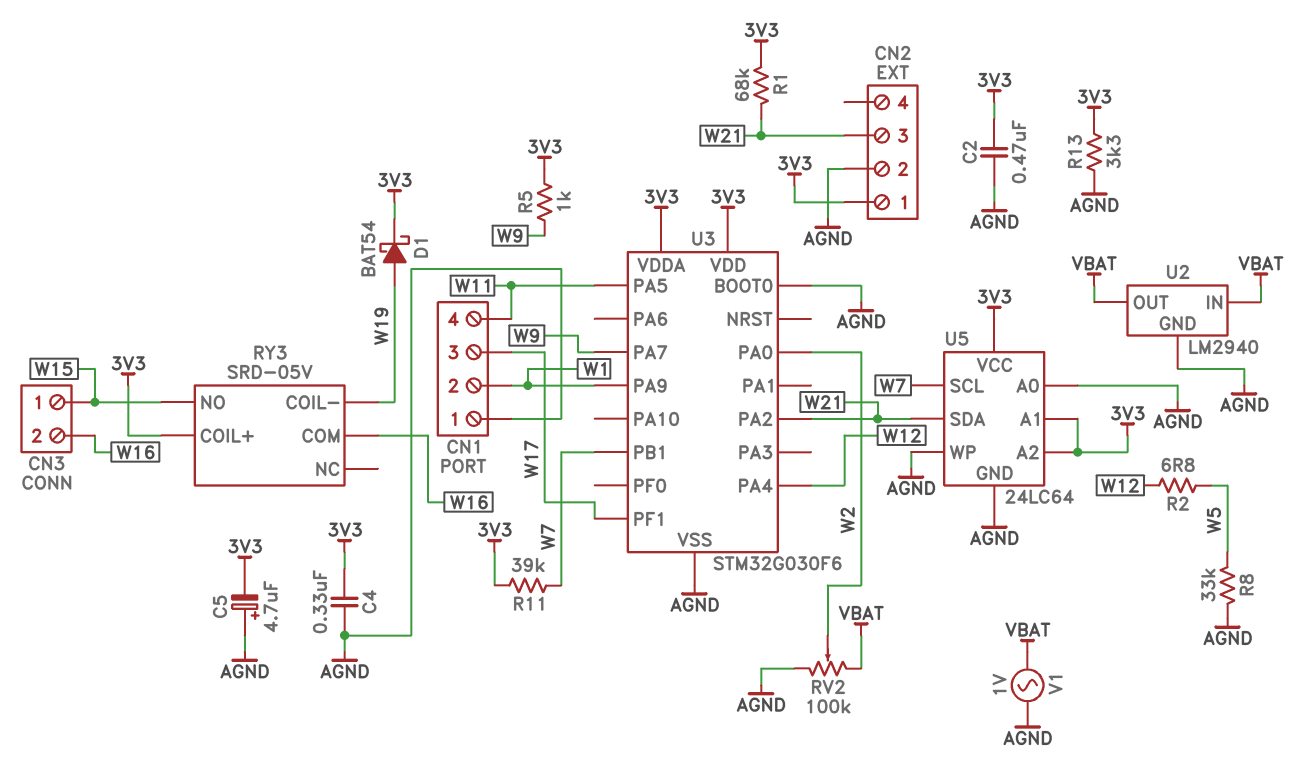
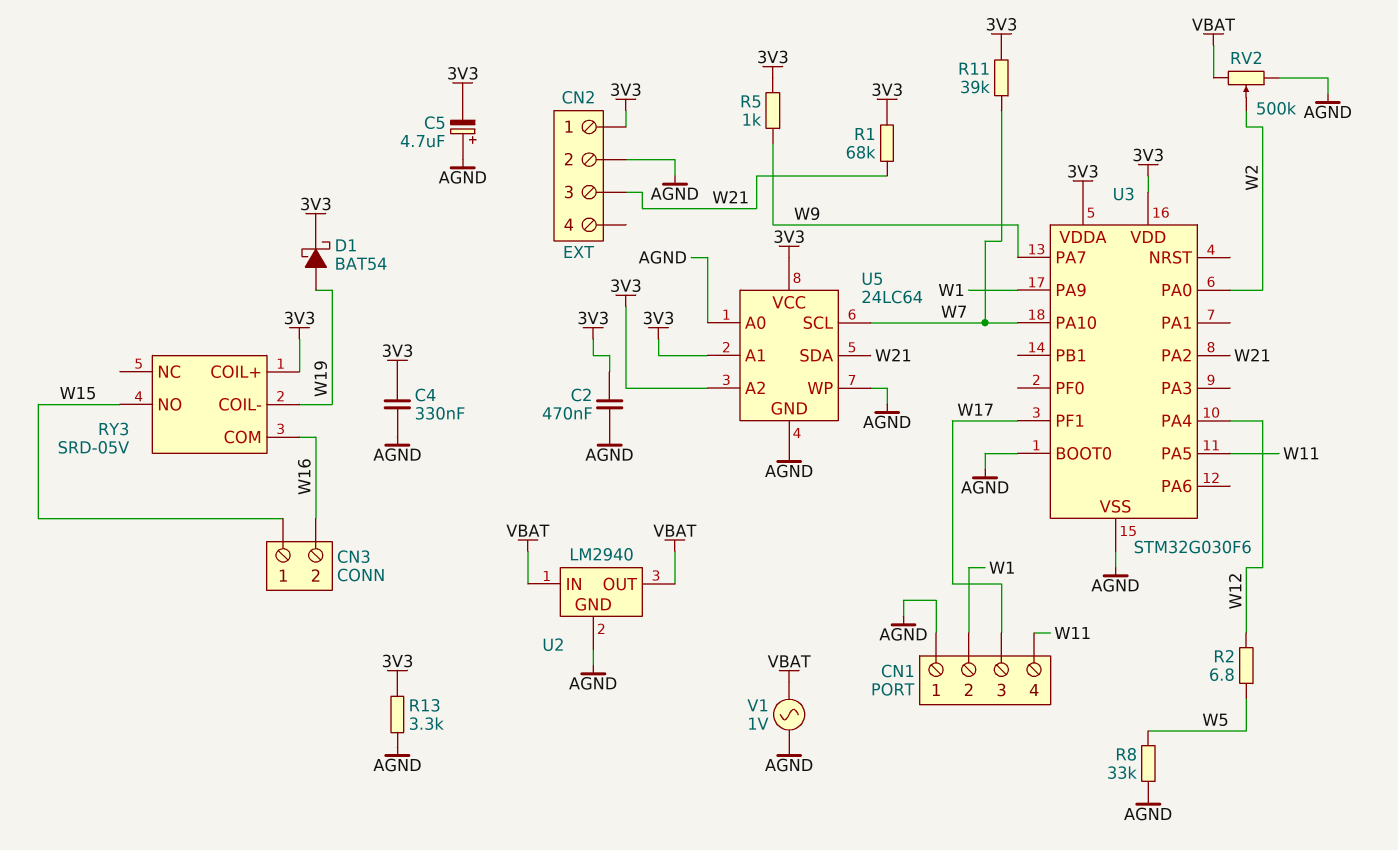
RV2: 100k (AGND, VBAT, wiper W2) -> 500k (AGND, VBAT, wiper W2)
U3 pin PA10: none -> W7
U3 pin PB1: W7 -> none

